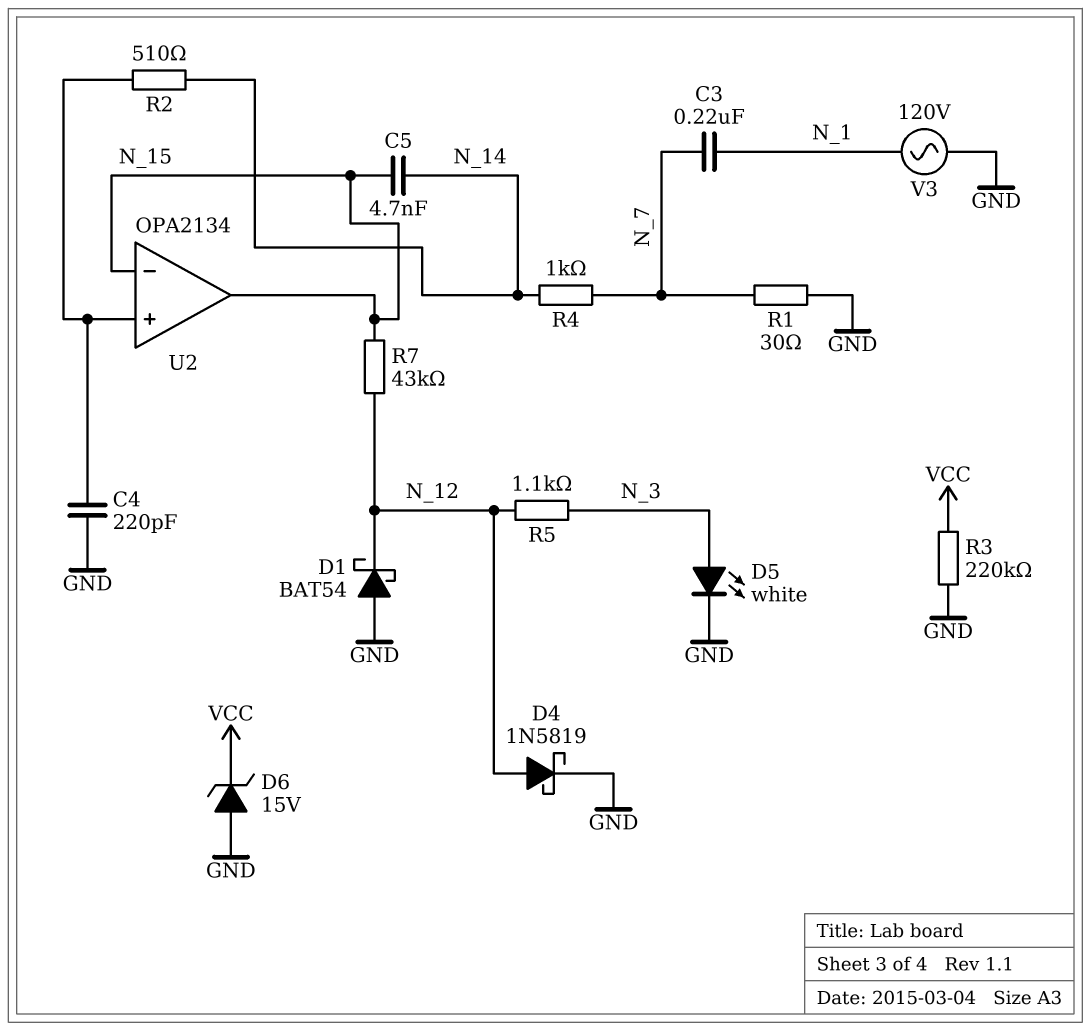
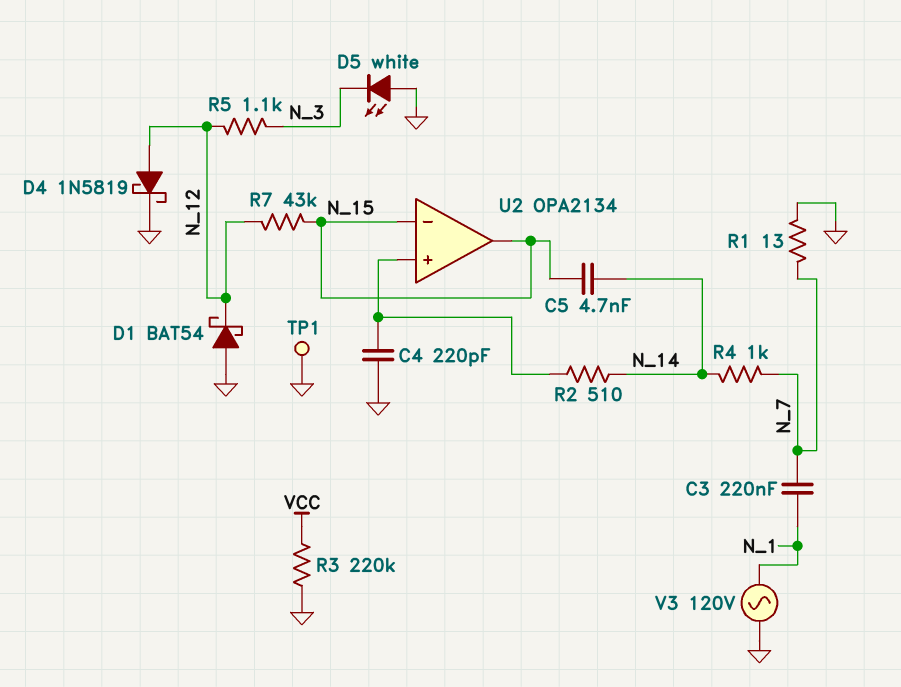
D5: LED white (A N_3, K GND) -> LED white (A GND, K N_3)
D6: zener 15V (A GND, K VCC) -> none
R1: 30 (GND, N_7) -> 13 (GND, N_7)
TP1: none -> test point (GND)

